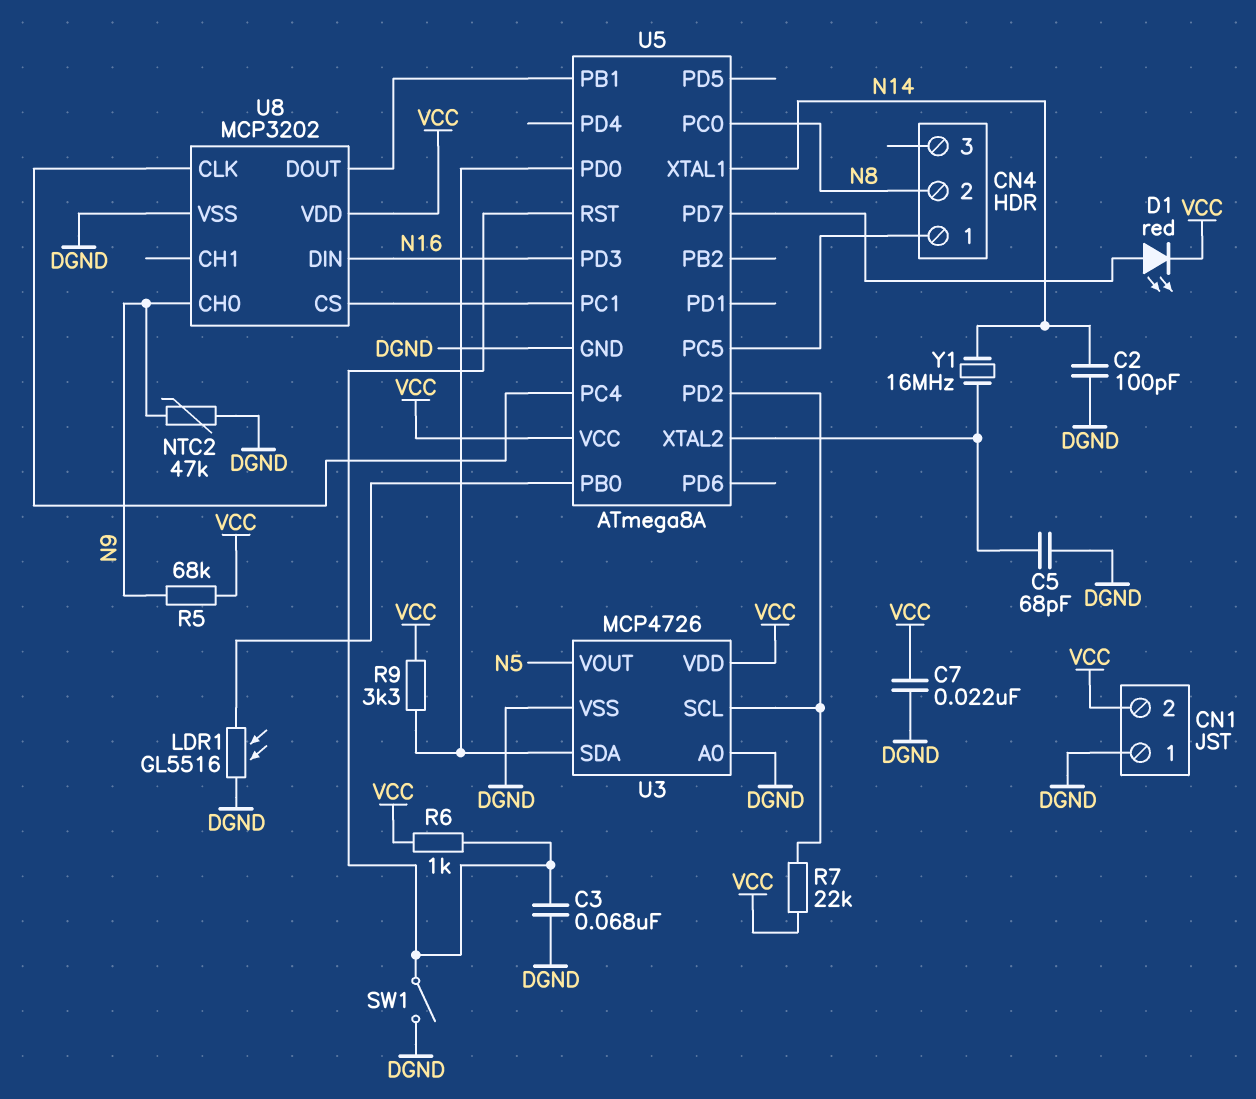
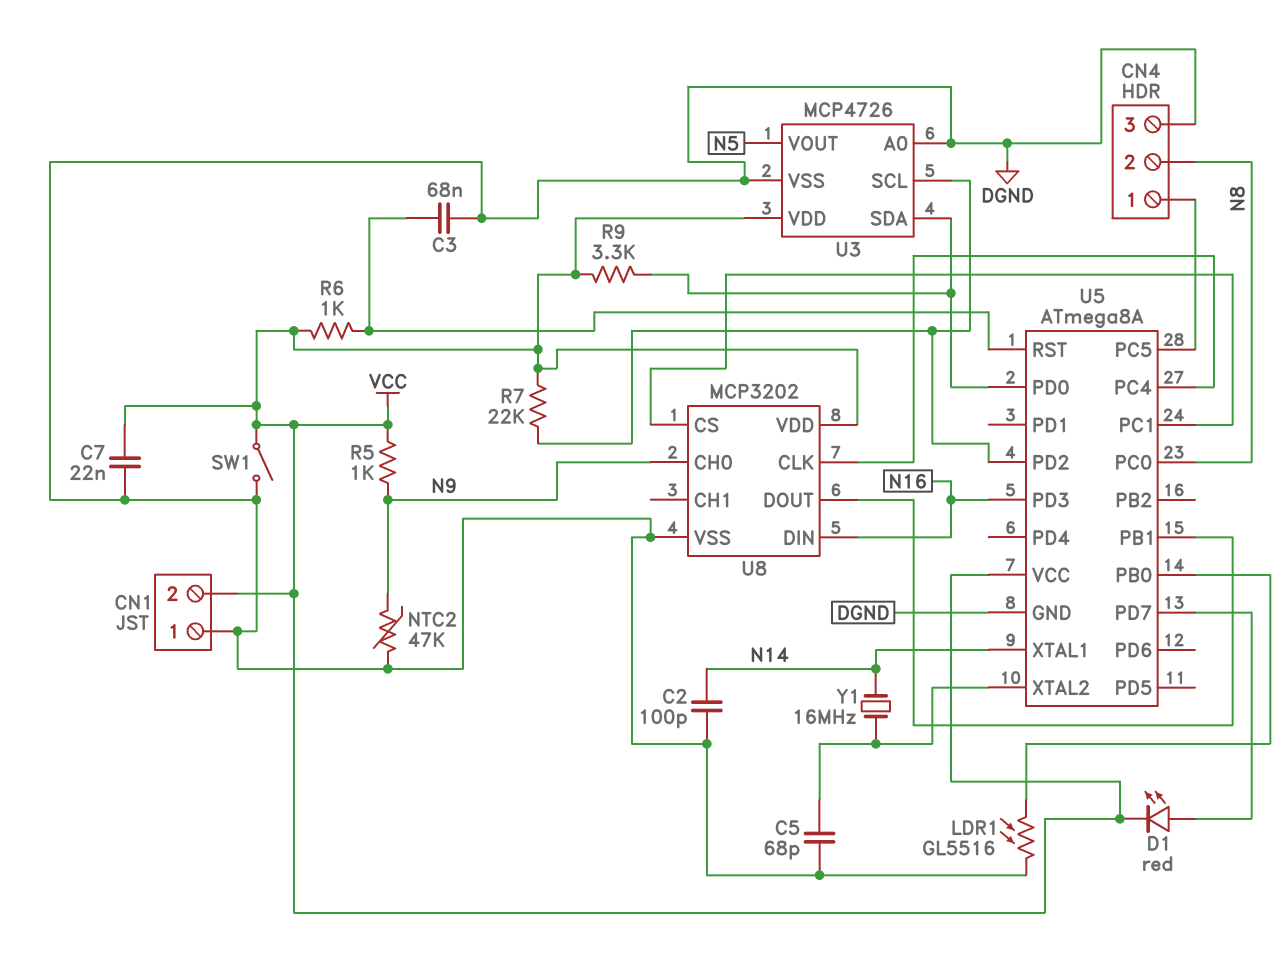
CN4 pin 3: none -> DGND
R5: 68k (N9, VCC) -> 1k (N9, VCC)
SW1: switch (DGND, U5/RST) -> switch (DGND, VCC)

